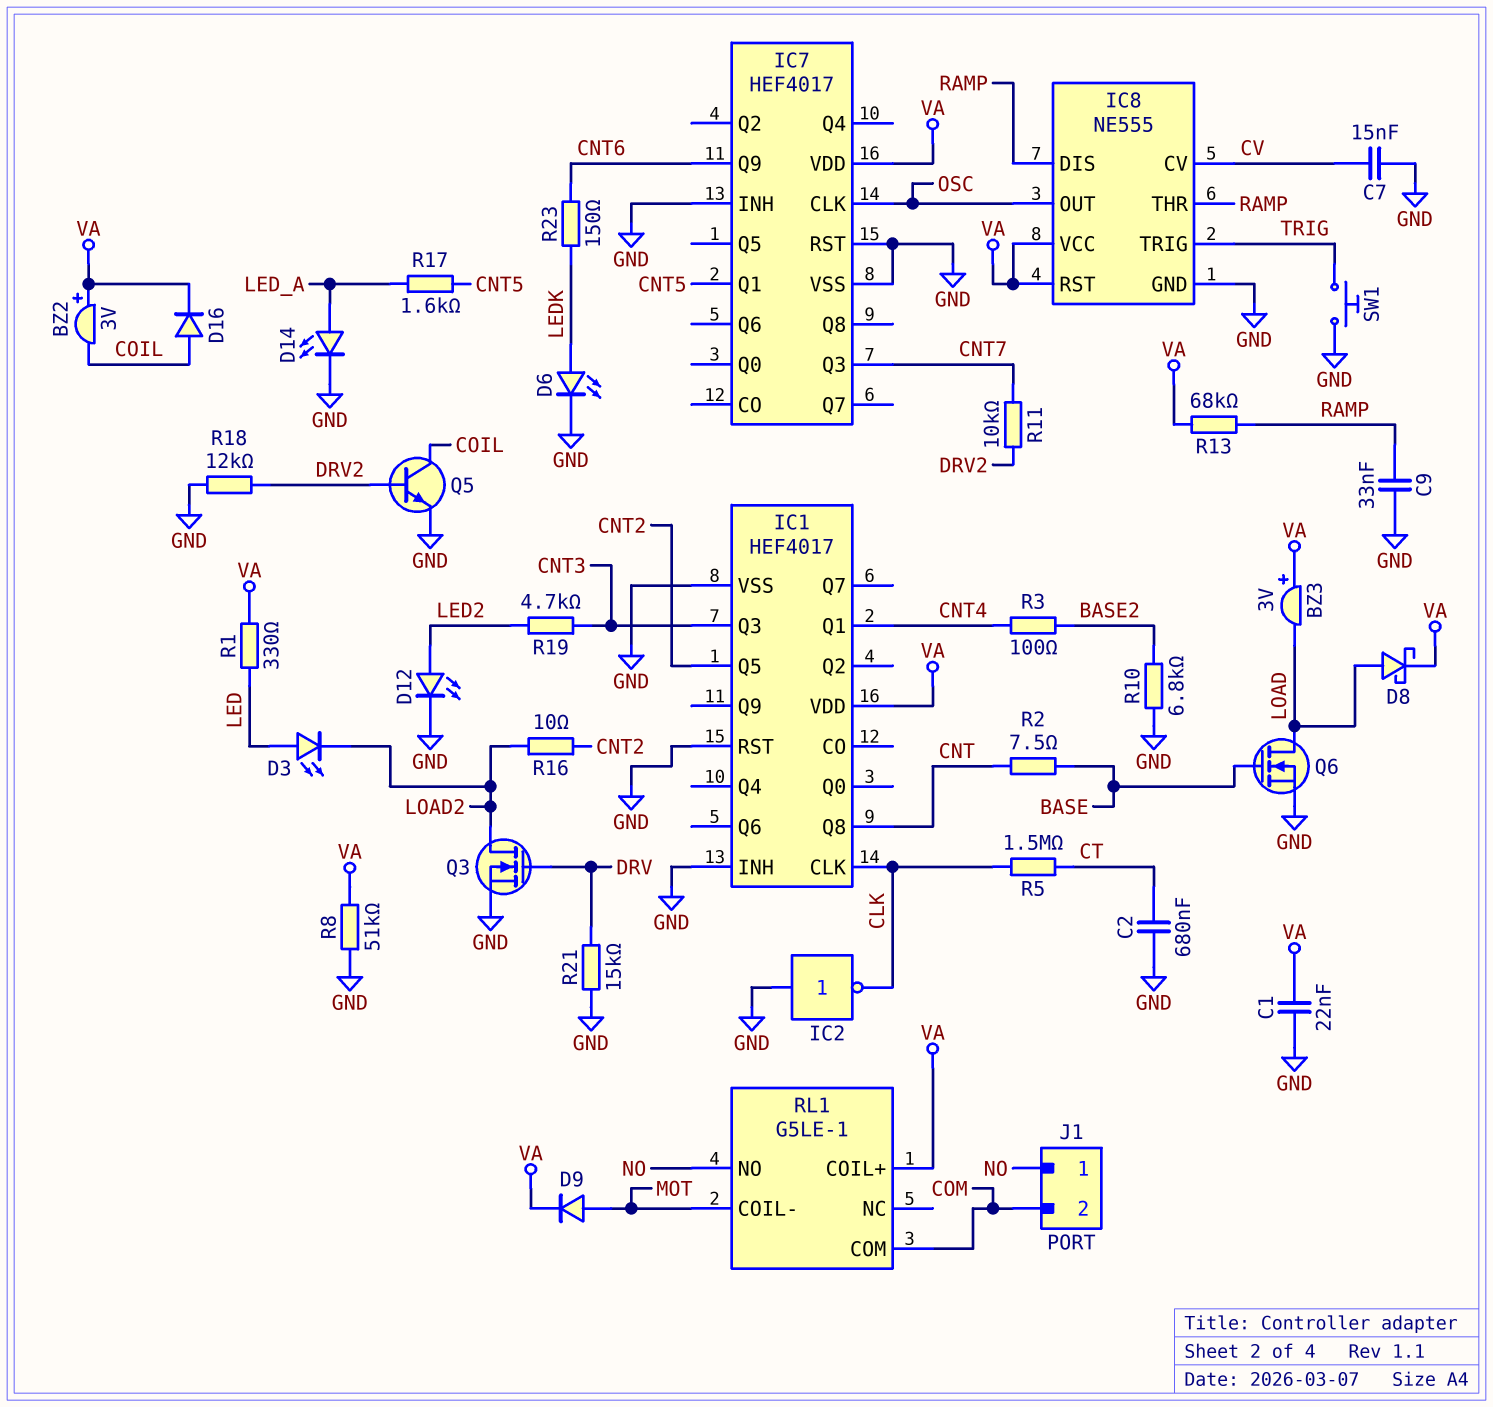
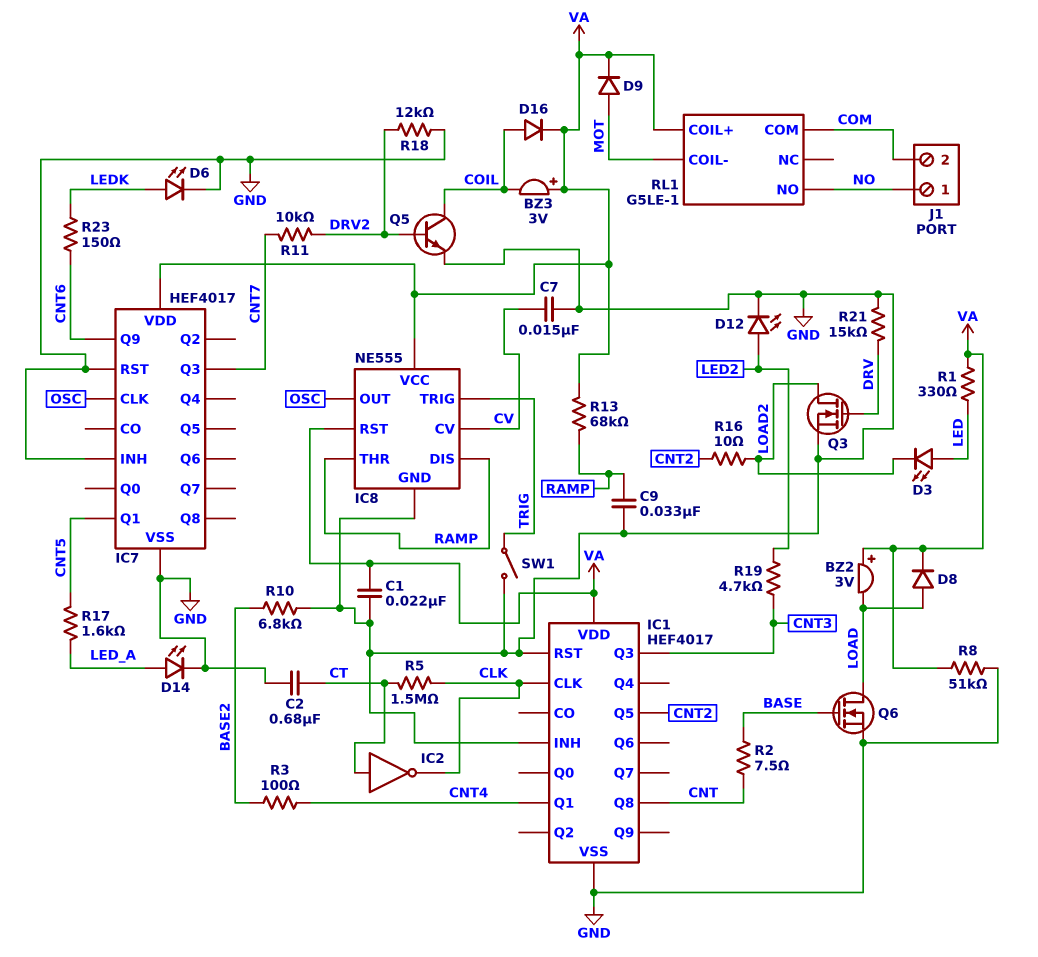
BZ2: buzzer 3V (plus VA, minus COIL) -> buzzer 3V (plus VA, minus LOAD)
BZ3: buzzer 3V (plus VA, minus LOAD) -> buzzer 3V (plus VA, minus COIL)
D8: schottky (A LOAD, K VA) -> diode (A LOAD, K VA)
IC2: NOT (in GND, out CLK) -> NOT (in CT, out CLK)
SW1: button (GND, TRIG) -> switch (GND, TRIG)

